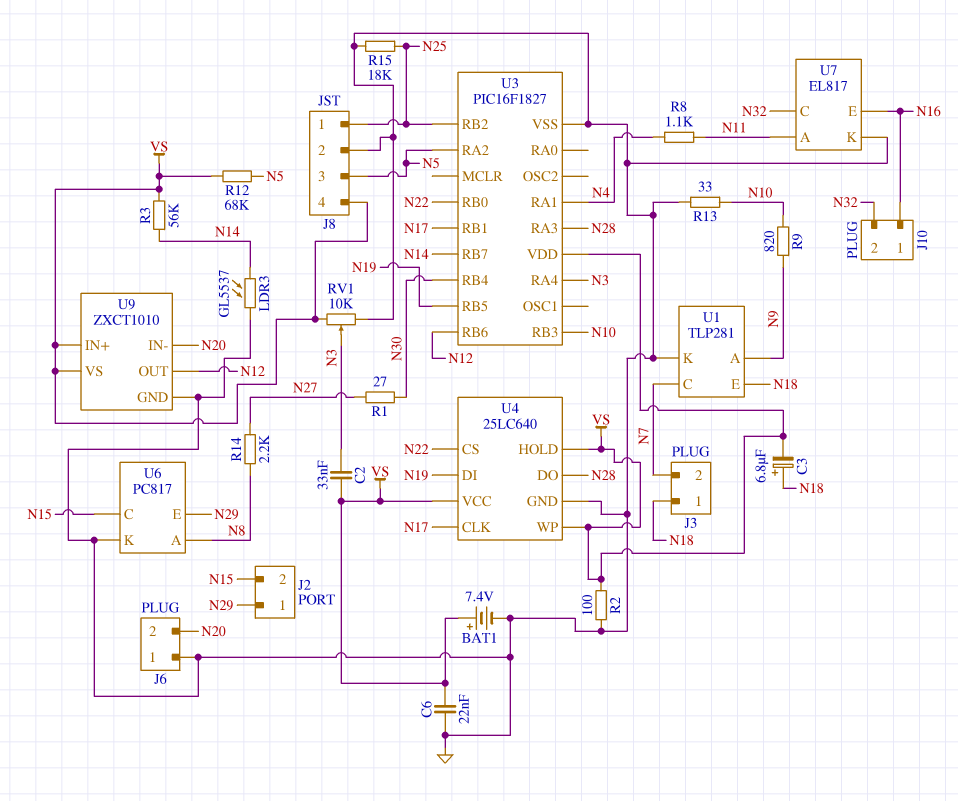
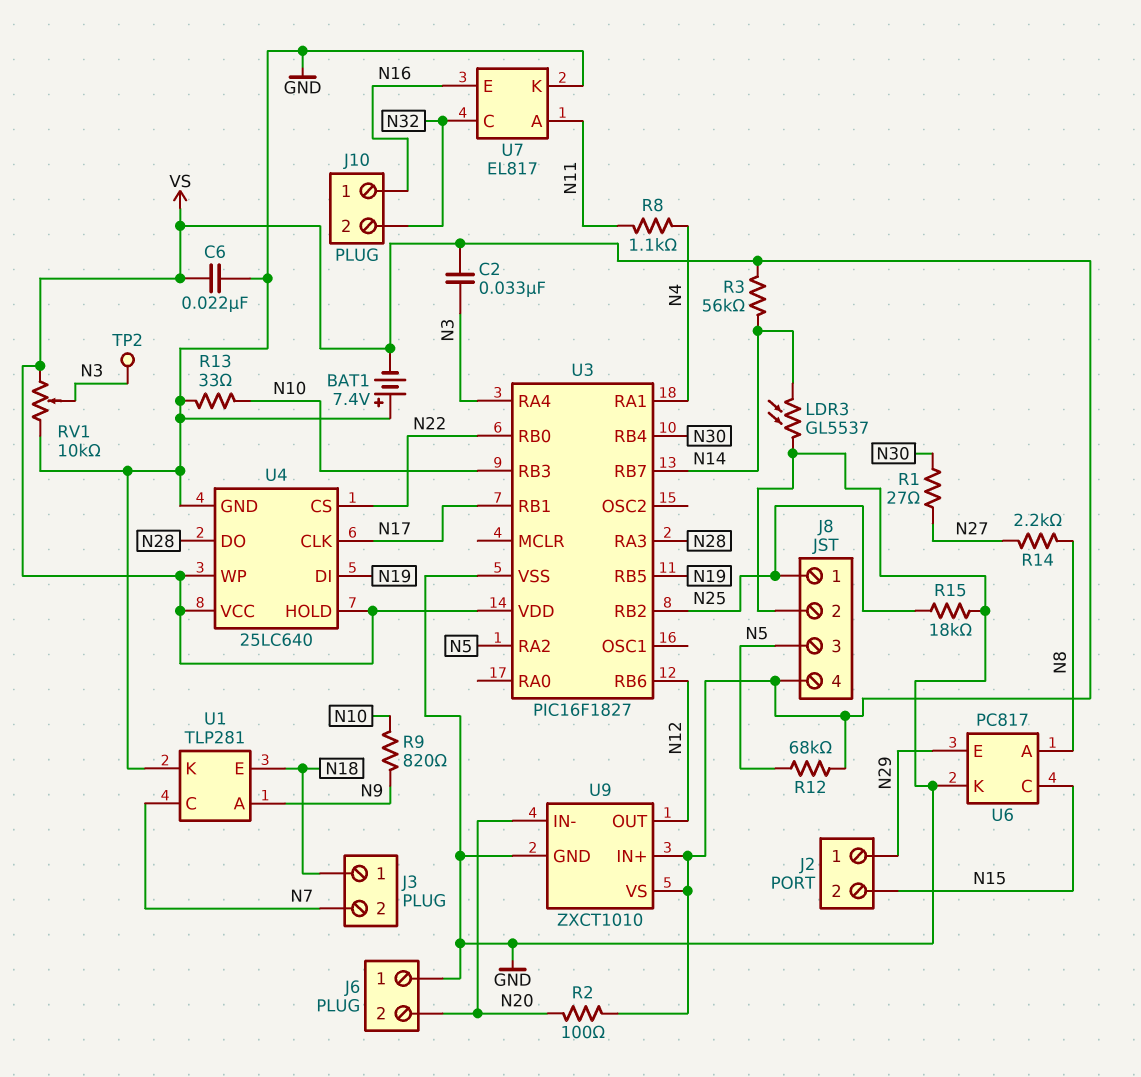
BAT1: 7.4V (plus VS, minus GND) -> 7.4V (plus GND, minus VS)
C3: 6.8uF (plus N18, minus VS) -> none
R2: 100 (GND, VS) -> 100 (N20, VS)
TP2: none -> test point (N3)

